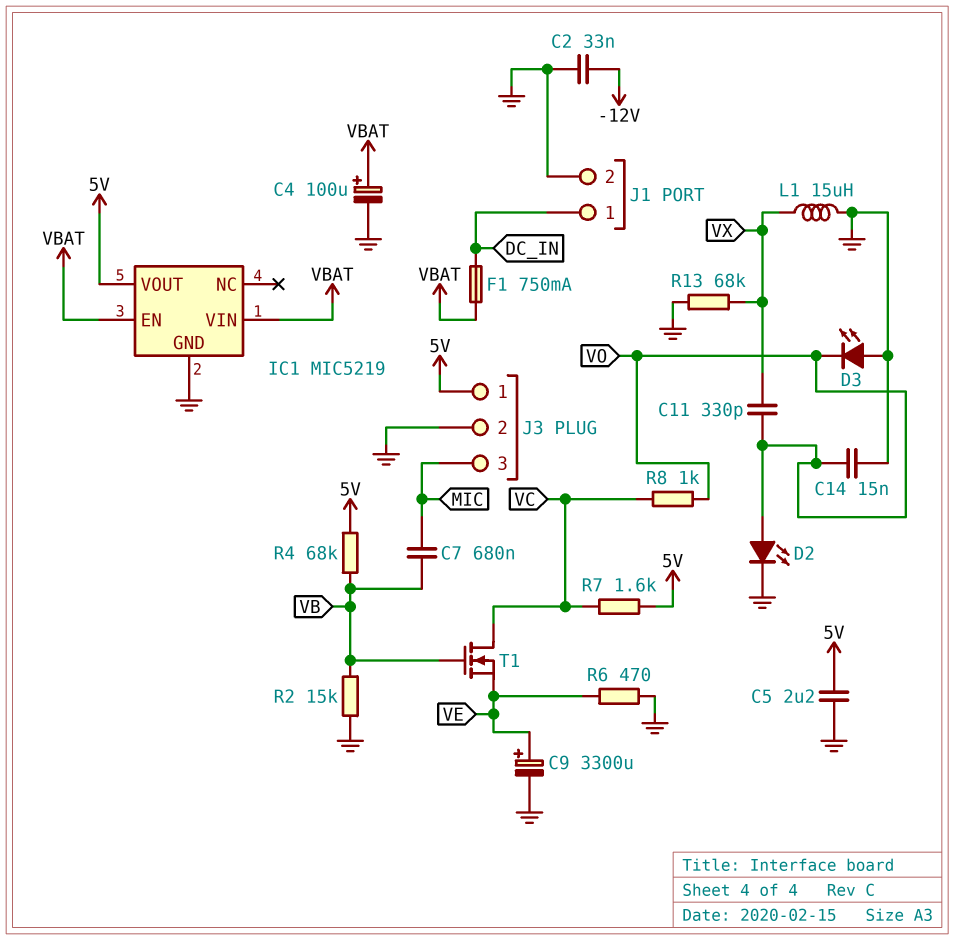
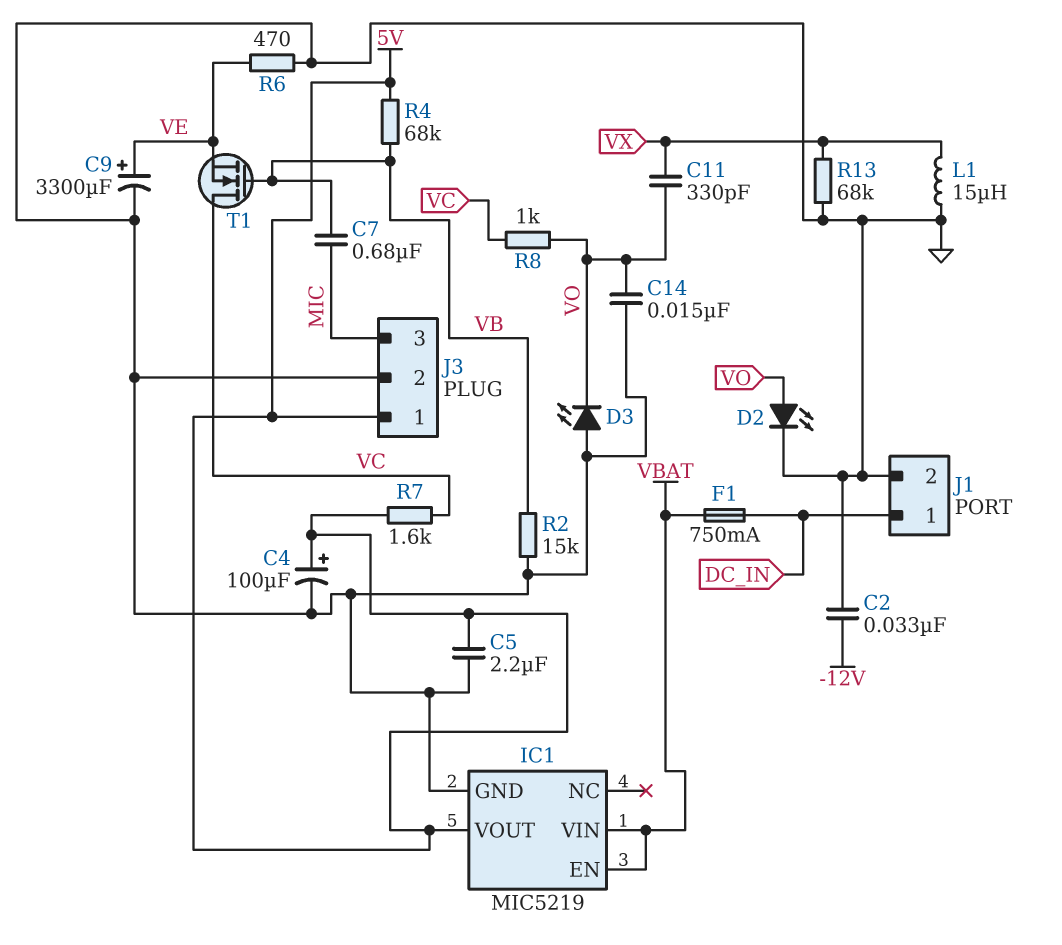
C4: 100uF (plus VBAT, minus GND) -> 100uF (plus 5V, minus GND)

